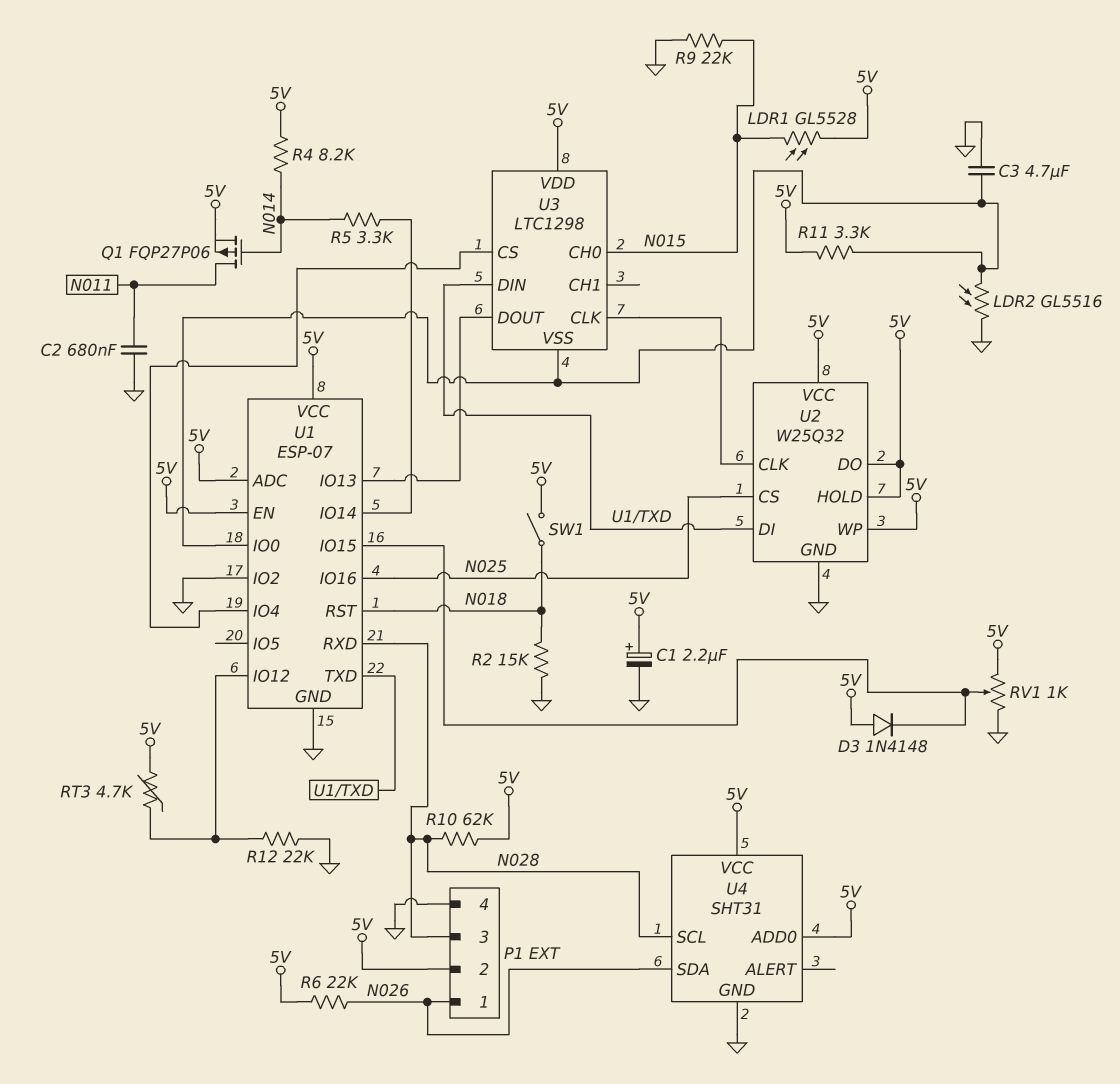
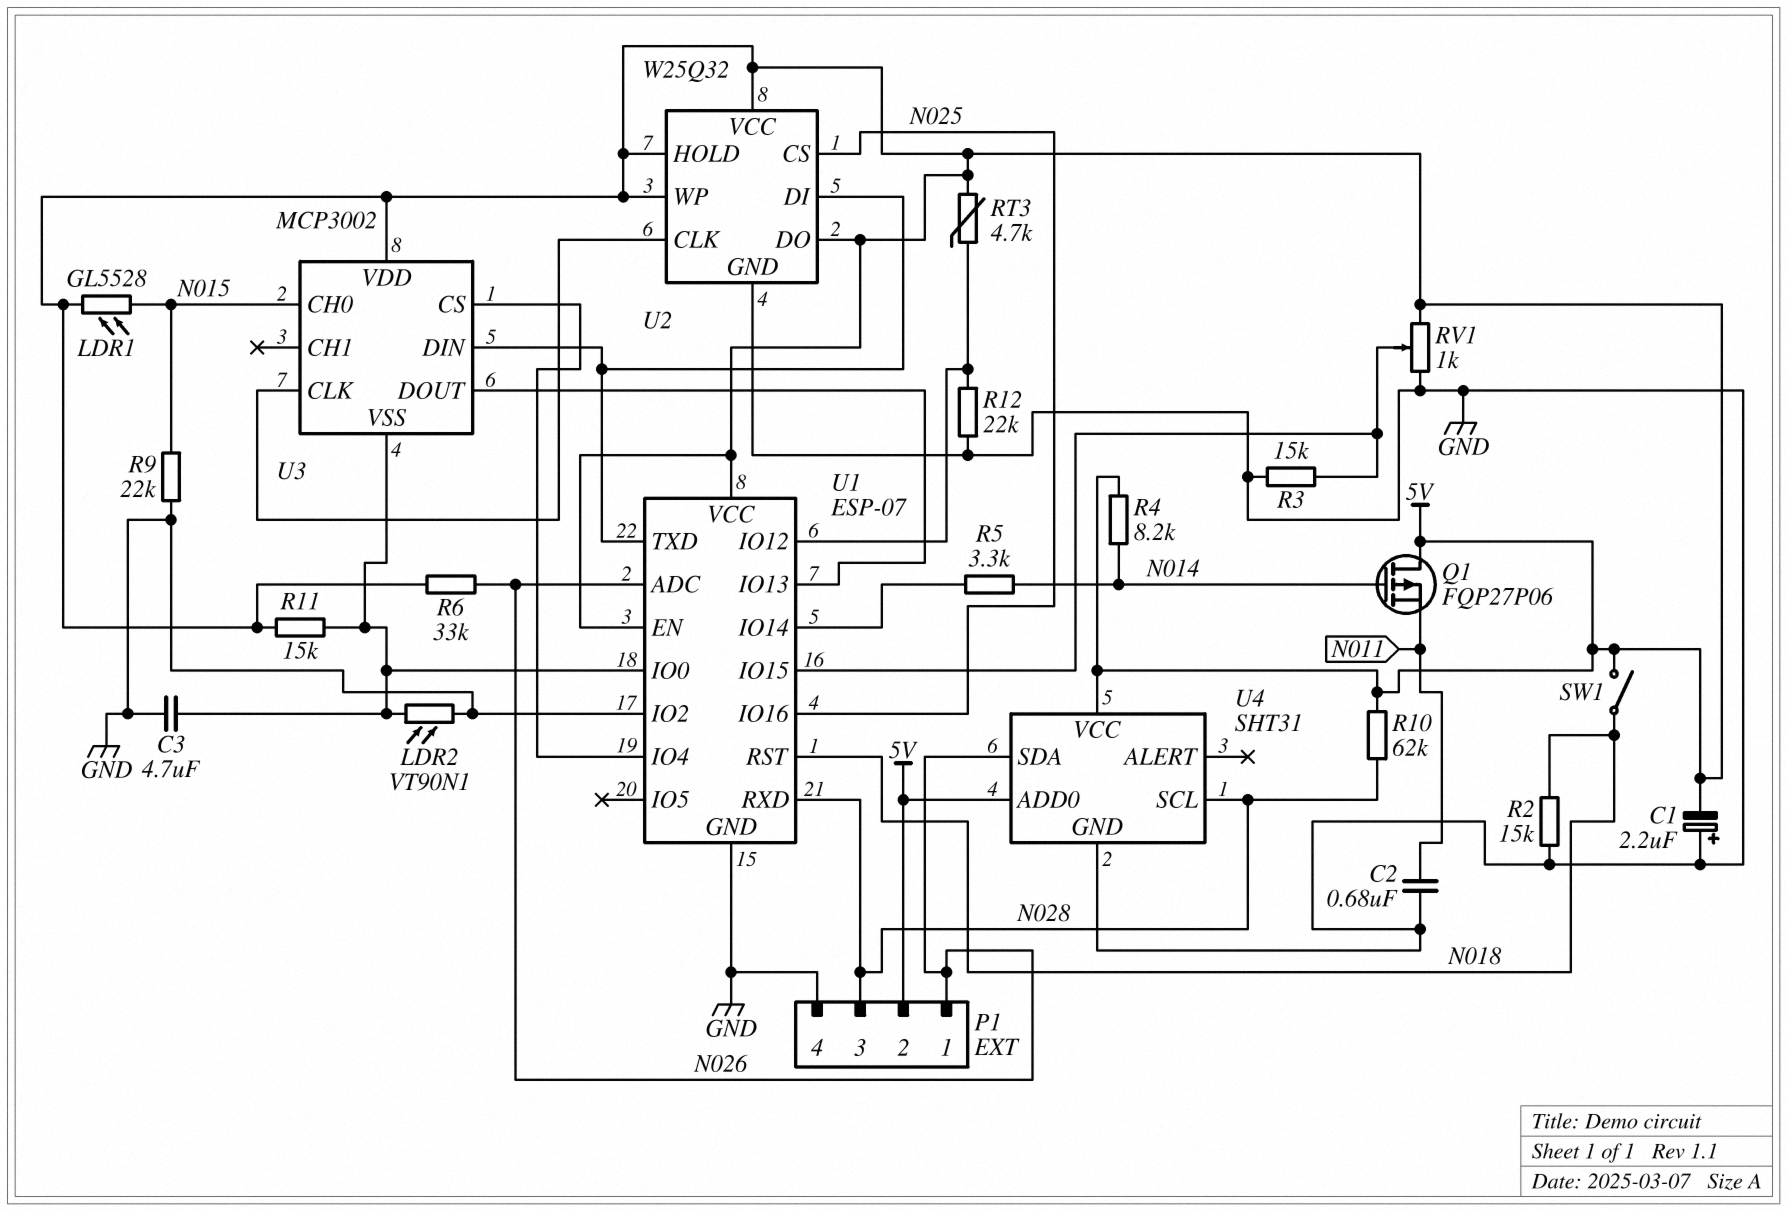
C1: 2.2uF (plus 5V, minus GND) -> 2.2uF (plus GND, minus 5V)
D3: diode 1N4148 (A 5V, K U1/IO15) -> none
LDR2: GL5516 (GND, U1/IO0) -> VT90N1 (GND, U1/IO0)
Q1: PMOS FQP27P06 (G N014, D N011, S 5V) -> PMOS FQP27P06 (G N014, D 5V, S N011)
R3: none -> 15k (GND, U1/IO15)
R6: 22k (5V, N026) -> 33k (5V, N026)
R11: 3.3k (5V, U1/IO0) -> 15k (5V, U1/IO0)
U1 pin ADC: 5V -> N026
U3: LTC1298 -> MCP3002

